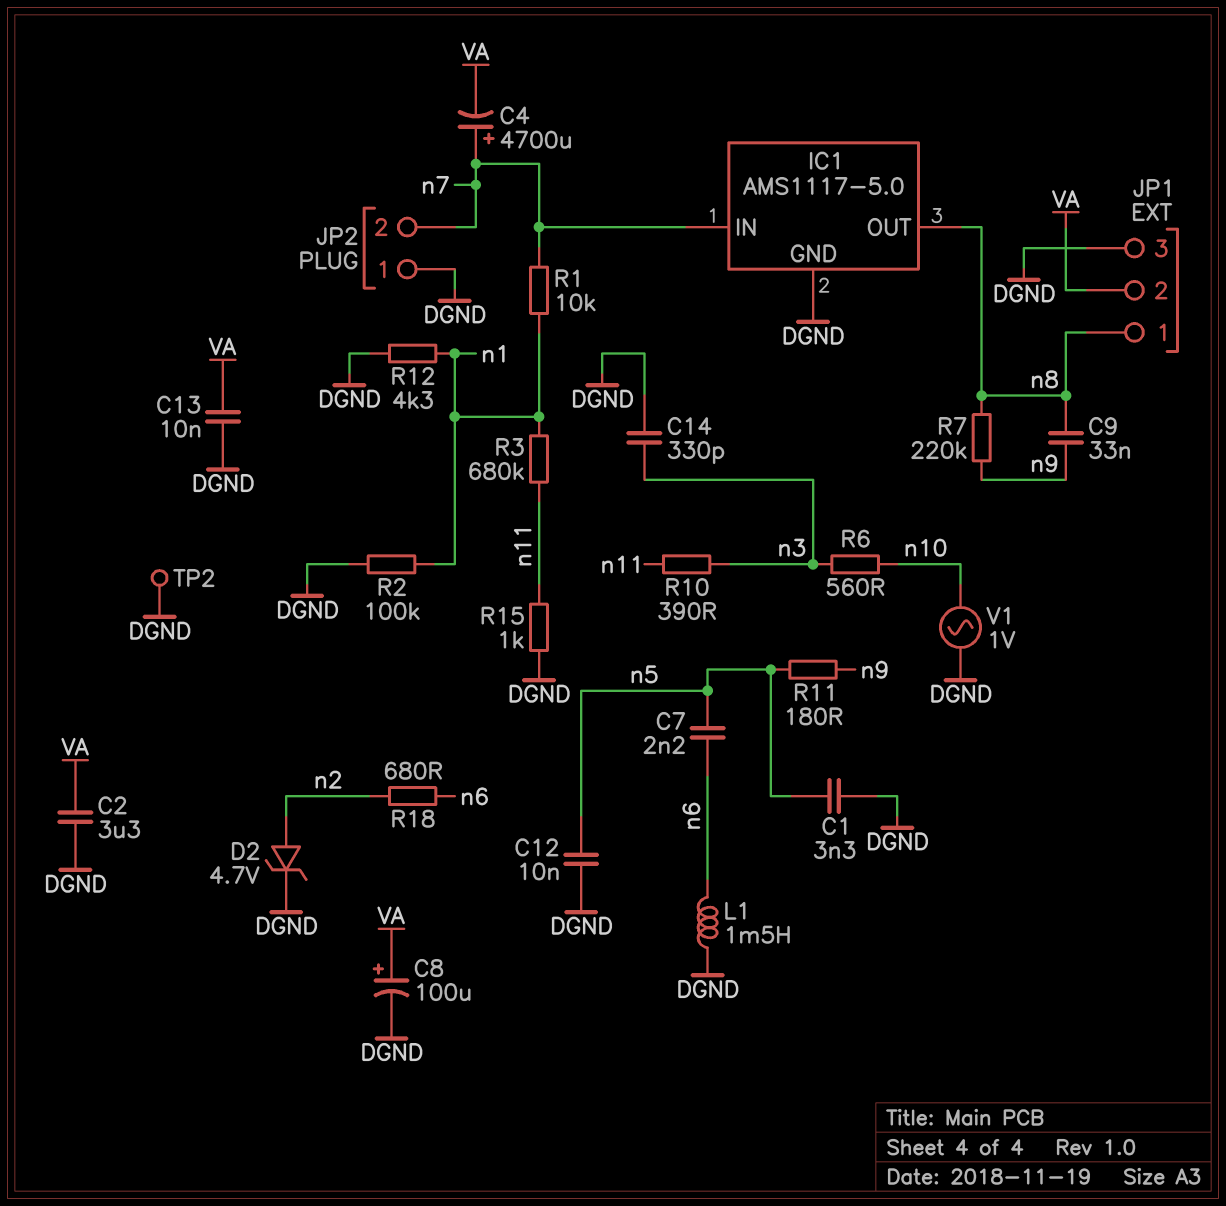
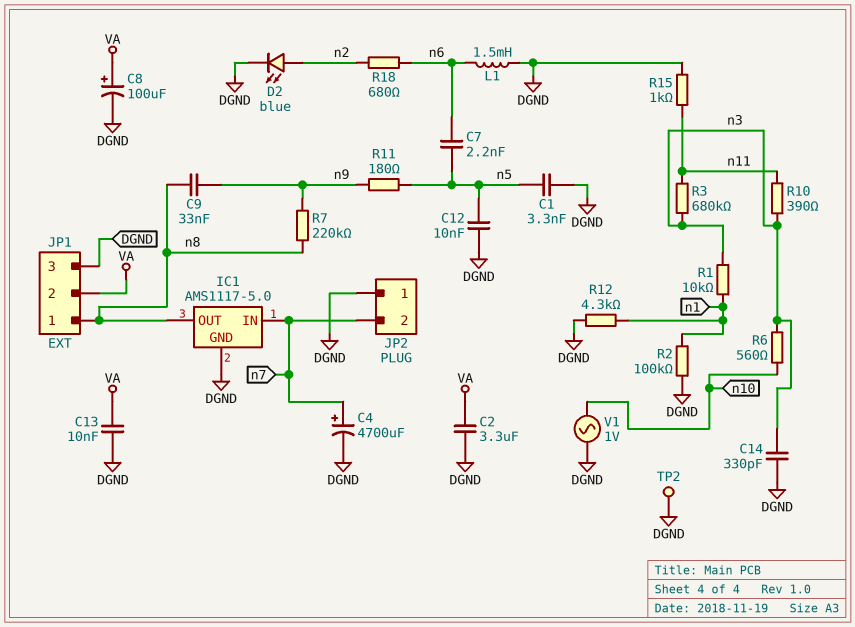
C4: 4700uF (plus n7, minus VA) -> 4700uF (plus n7, minus DGND)
D2: zener 4.7V (A n2, K DGND) -> LED blue (A n2, K DGND)
R1: 10k (n1, n7) -> 10k (n1, n3)
R3: 680k (n1, n11) -> 680k (n3, n11)

